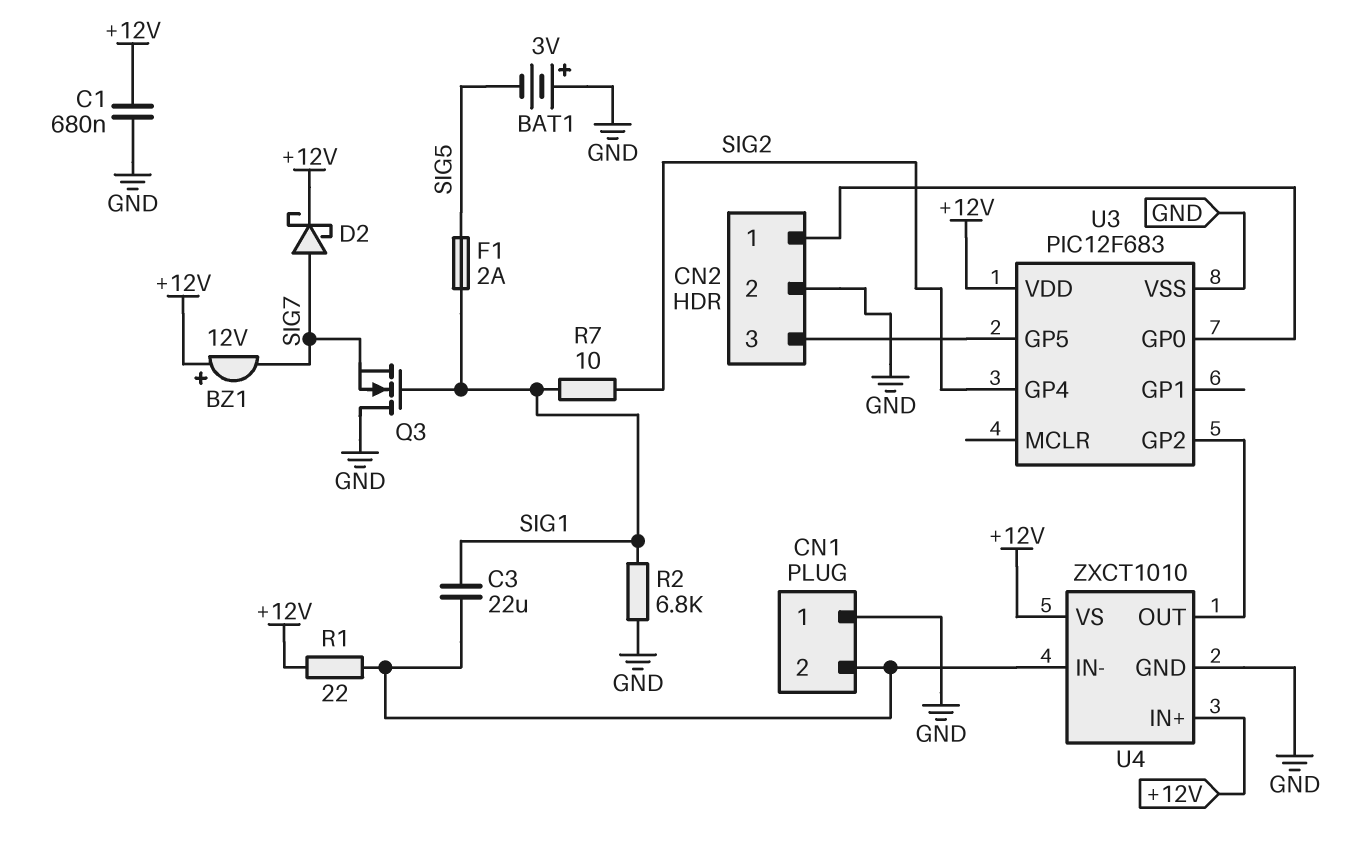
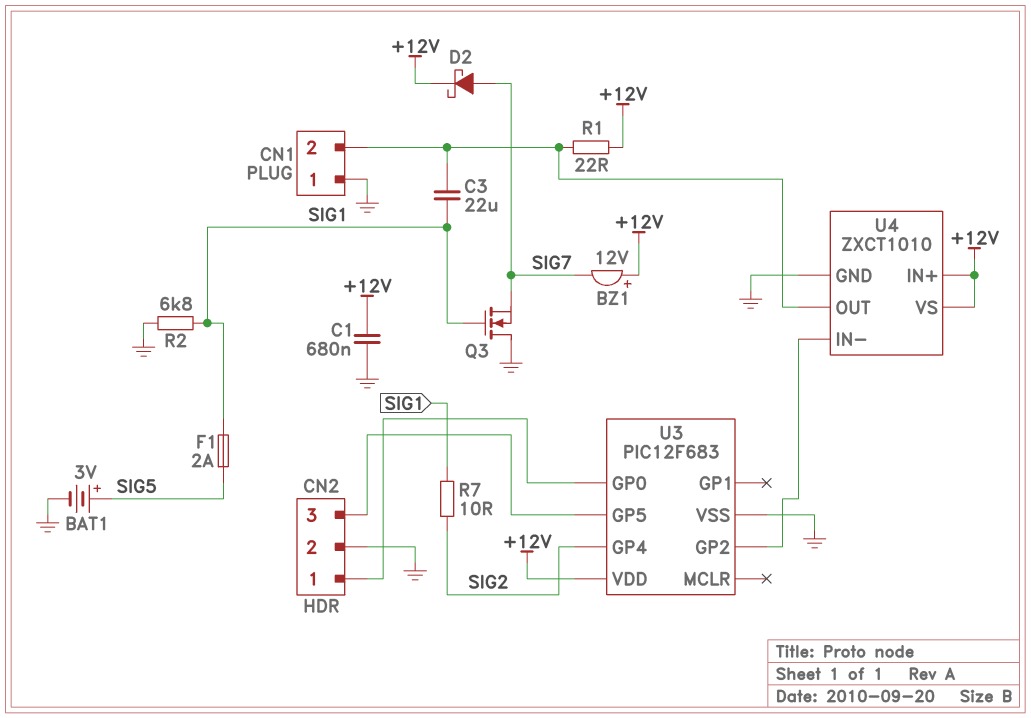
BAT1: 3V (plus GND, minus SIG5) -> 3V (plus SIG5, minus GND)
U4 pin IN-: CN1/2 -> U3/GP2
U4 pin OUT: U3/GP2 -> CN1/2

